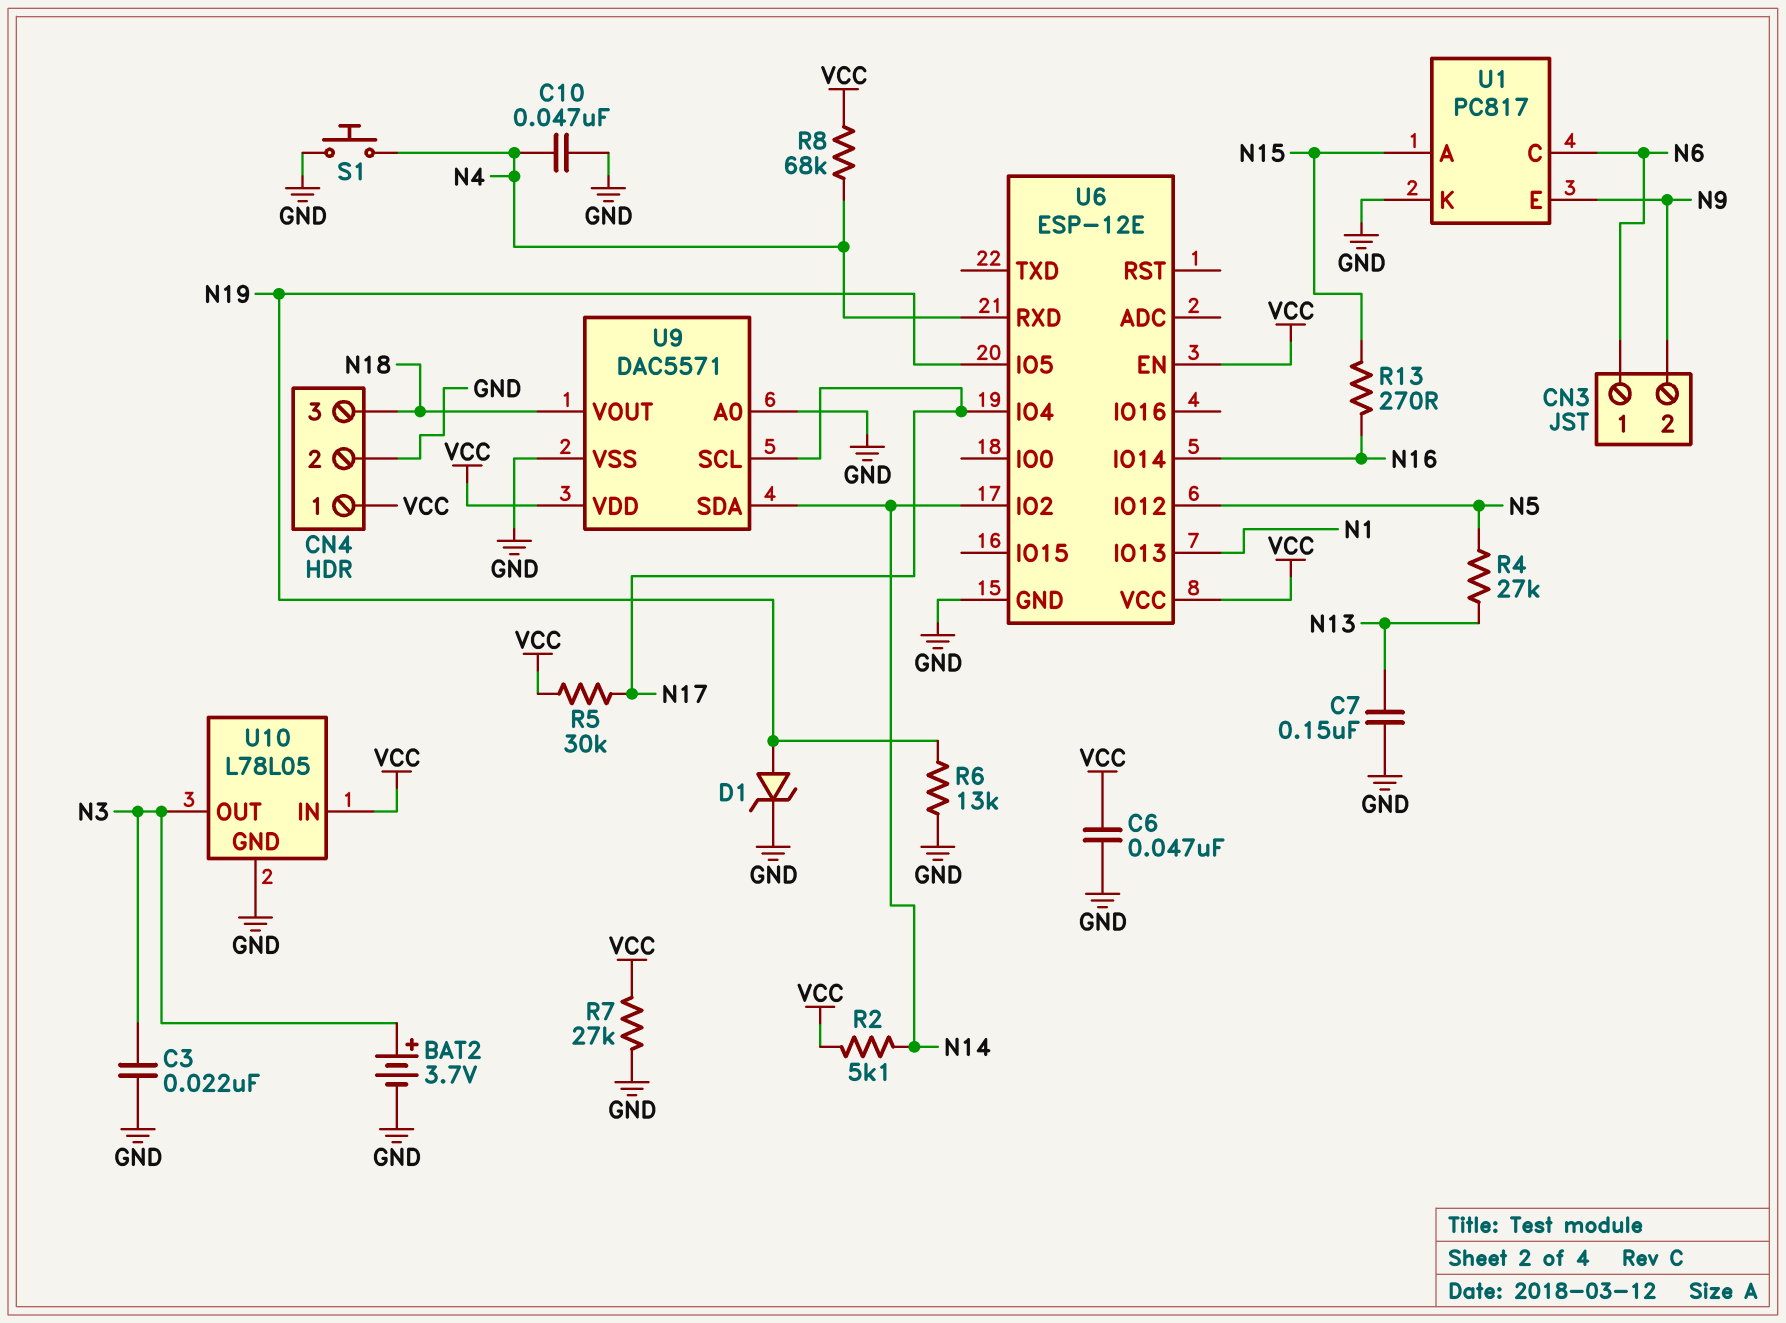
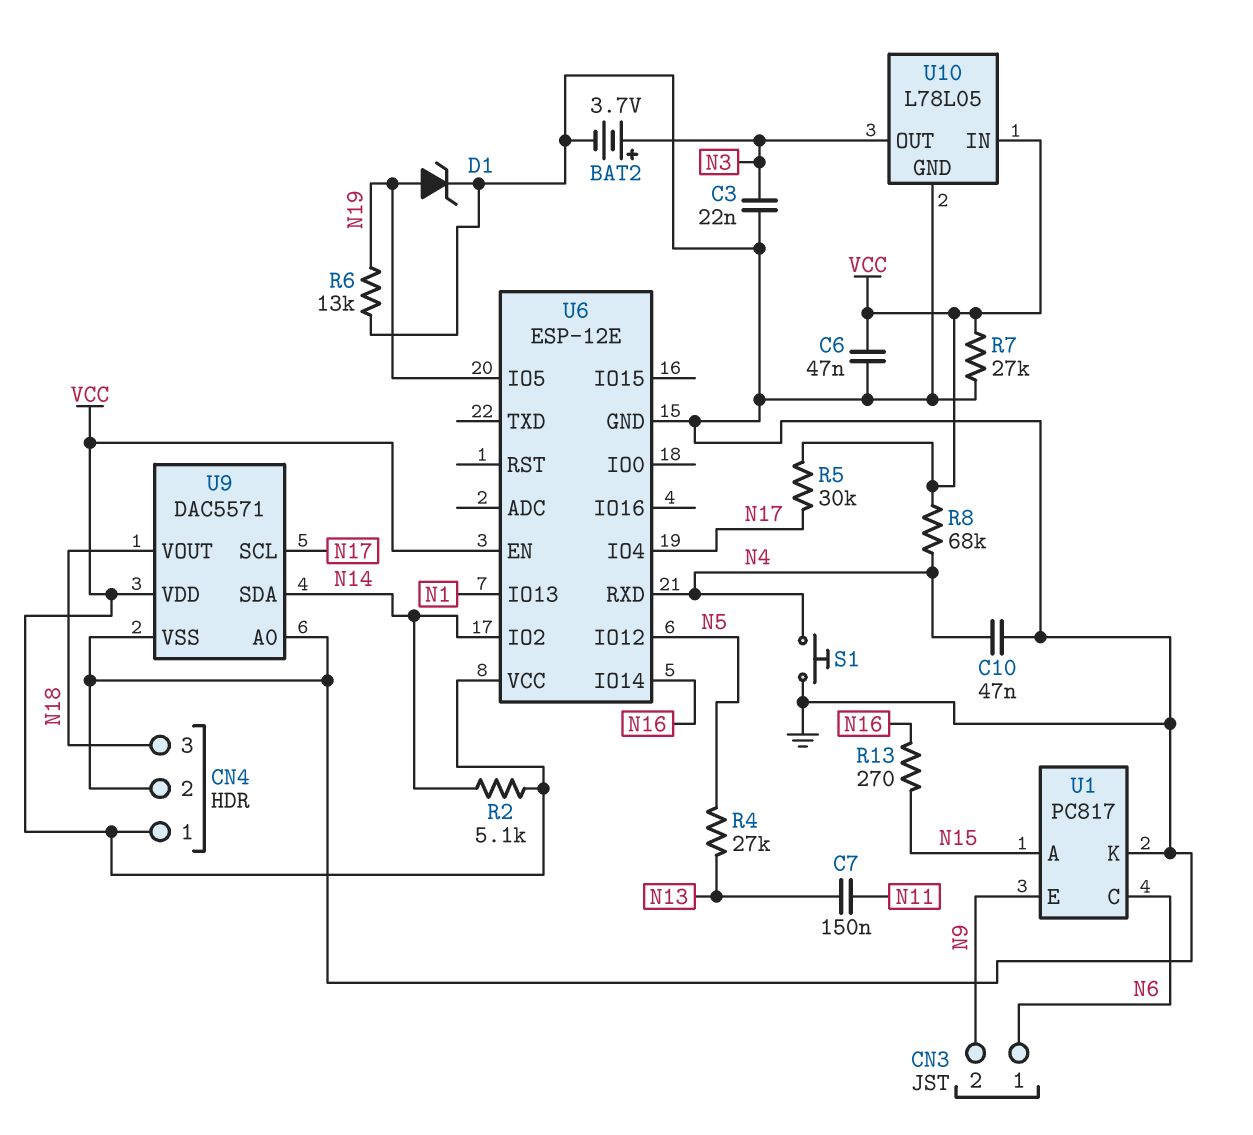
C7: 150nF (GND, N13) -> 150nF (N11, N13)

